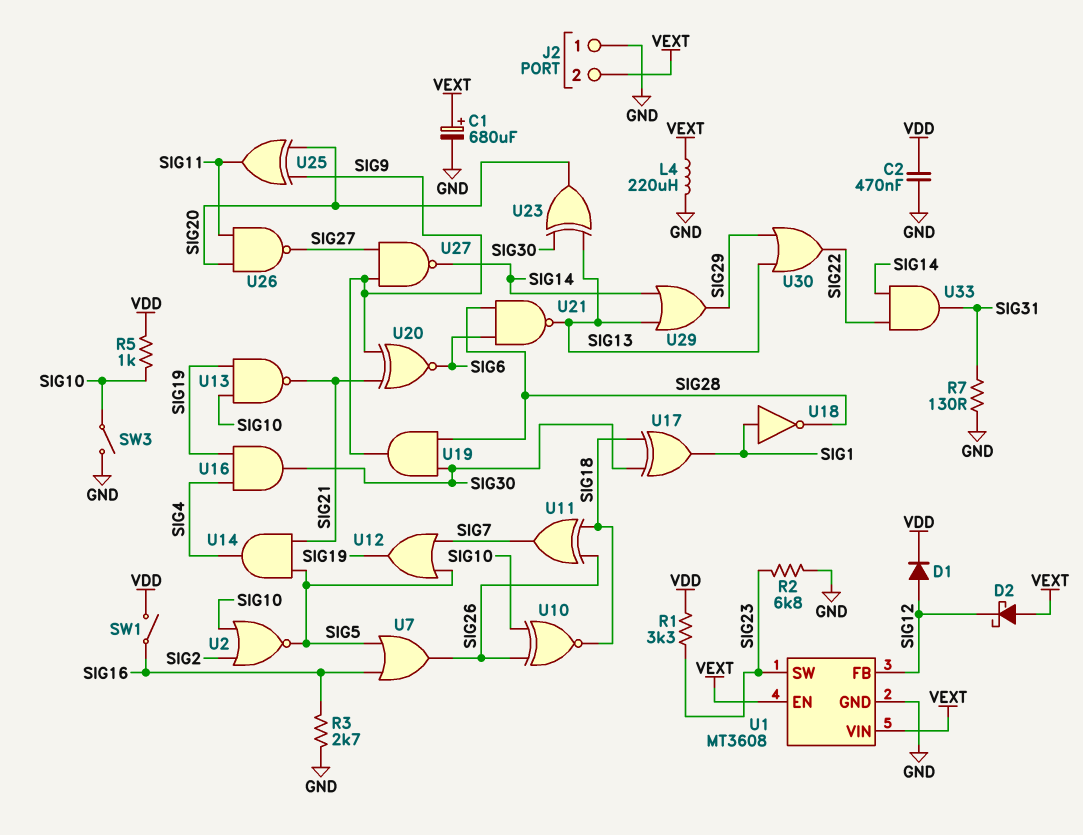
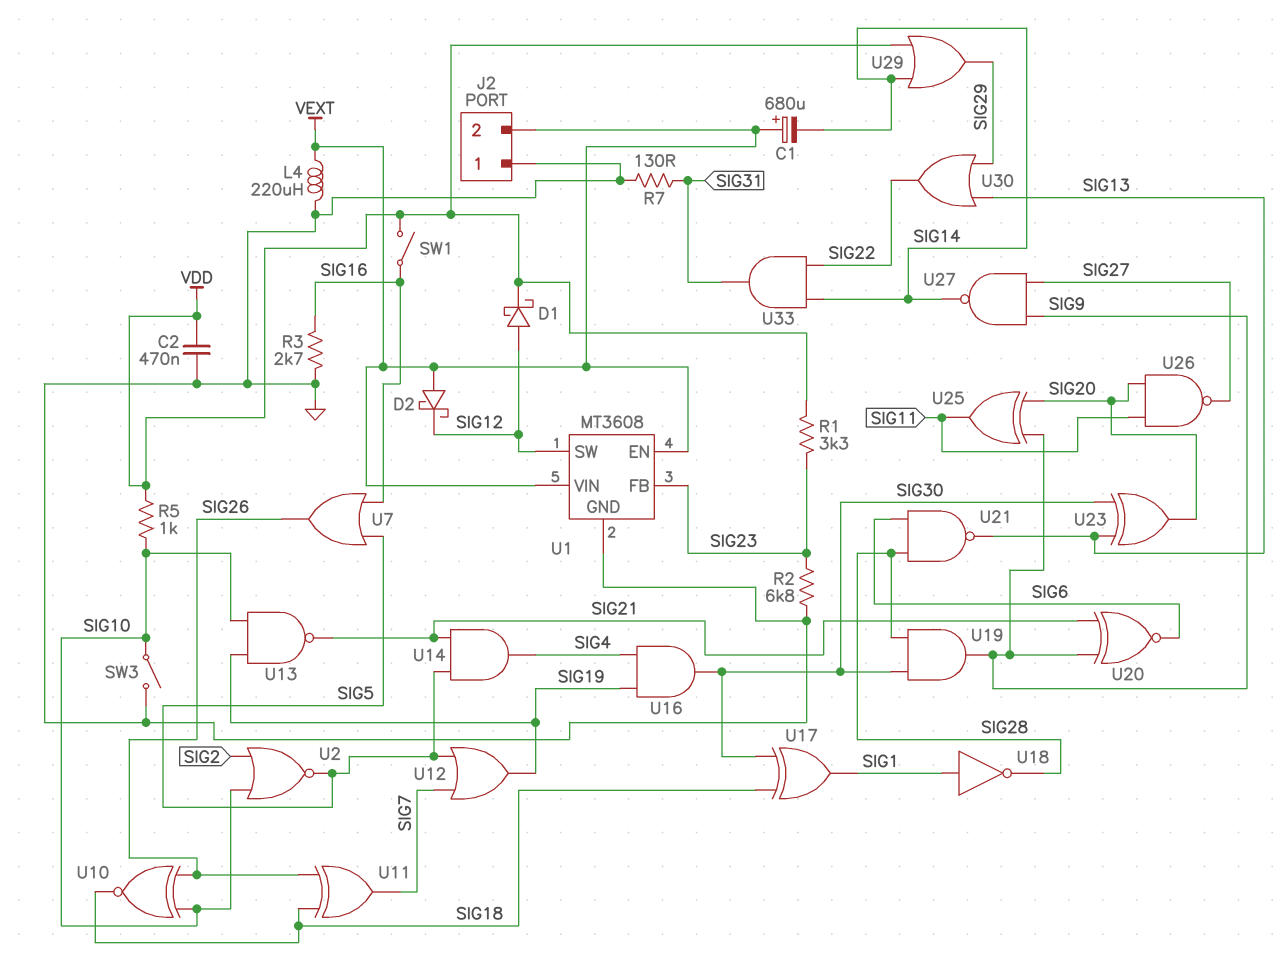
C1: 680uF (plus VEXT, minus GND) -> 680uF (plus VEXT, minus SIG14)
D1: diode (A SIG12, K VDD) -> schottky (A SIG12, K VDD)
U1 pin FB: SIG12 -> SIG23
U1 pin SW: SIG23 -> SIG12
U29: OR (in SIG13, in SIG14, out SIG29) -> OR (in SIG14, in VDD, out SIG29)

